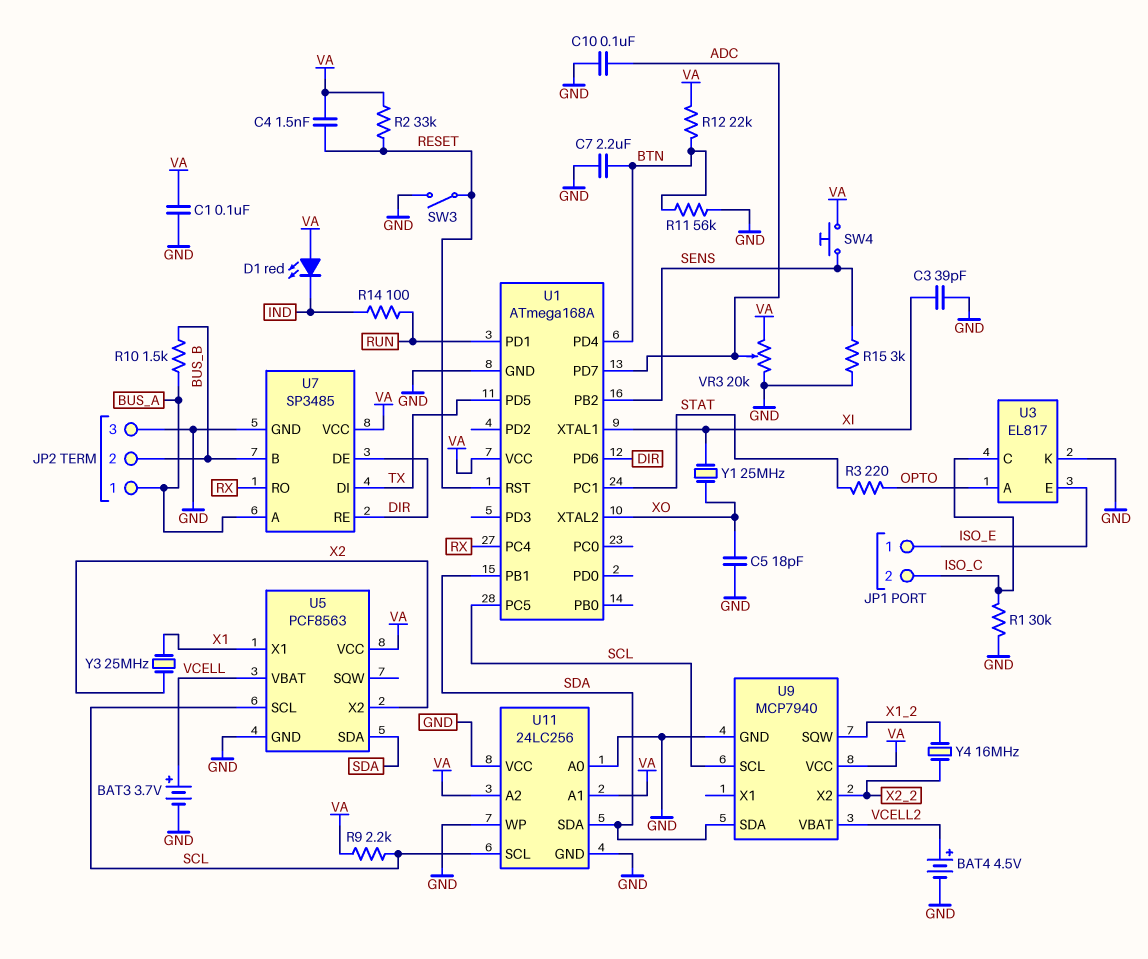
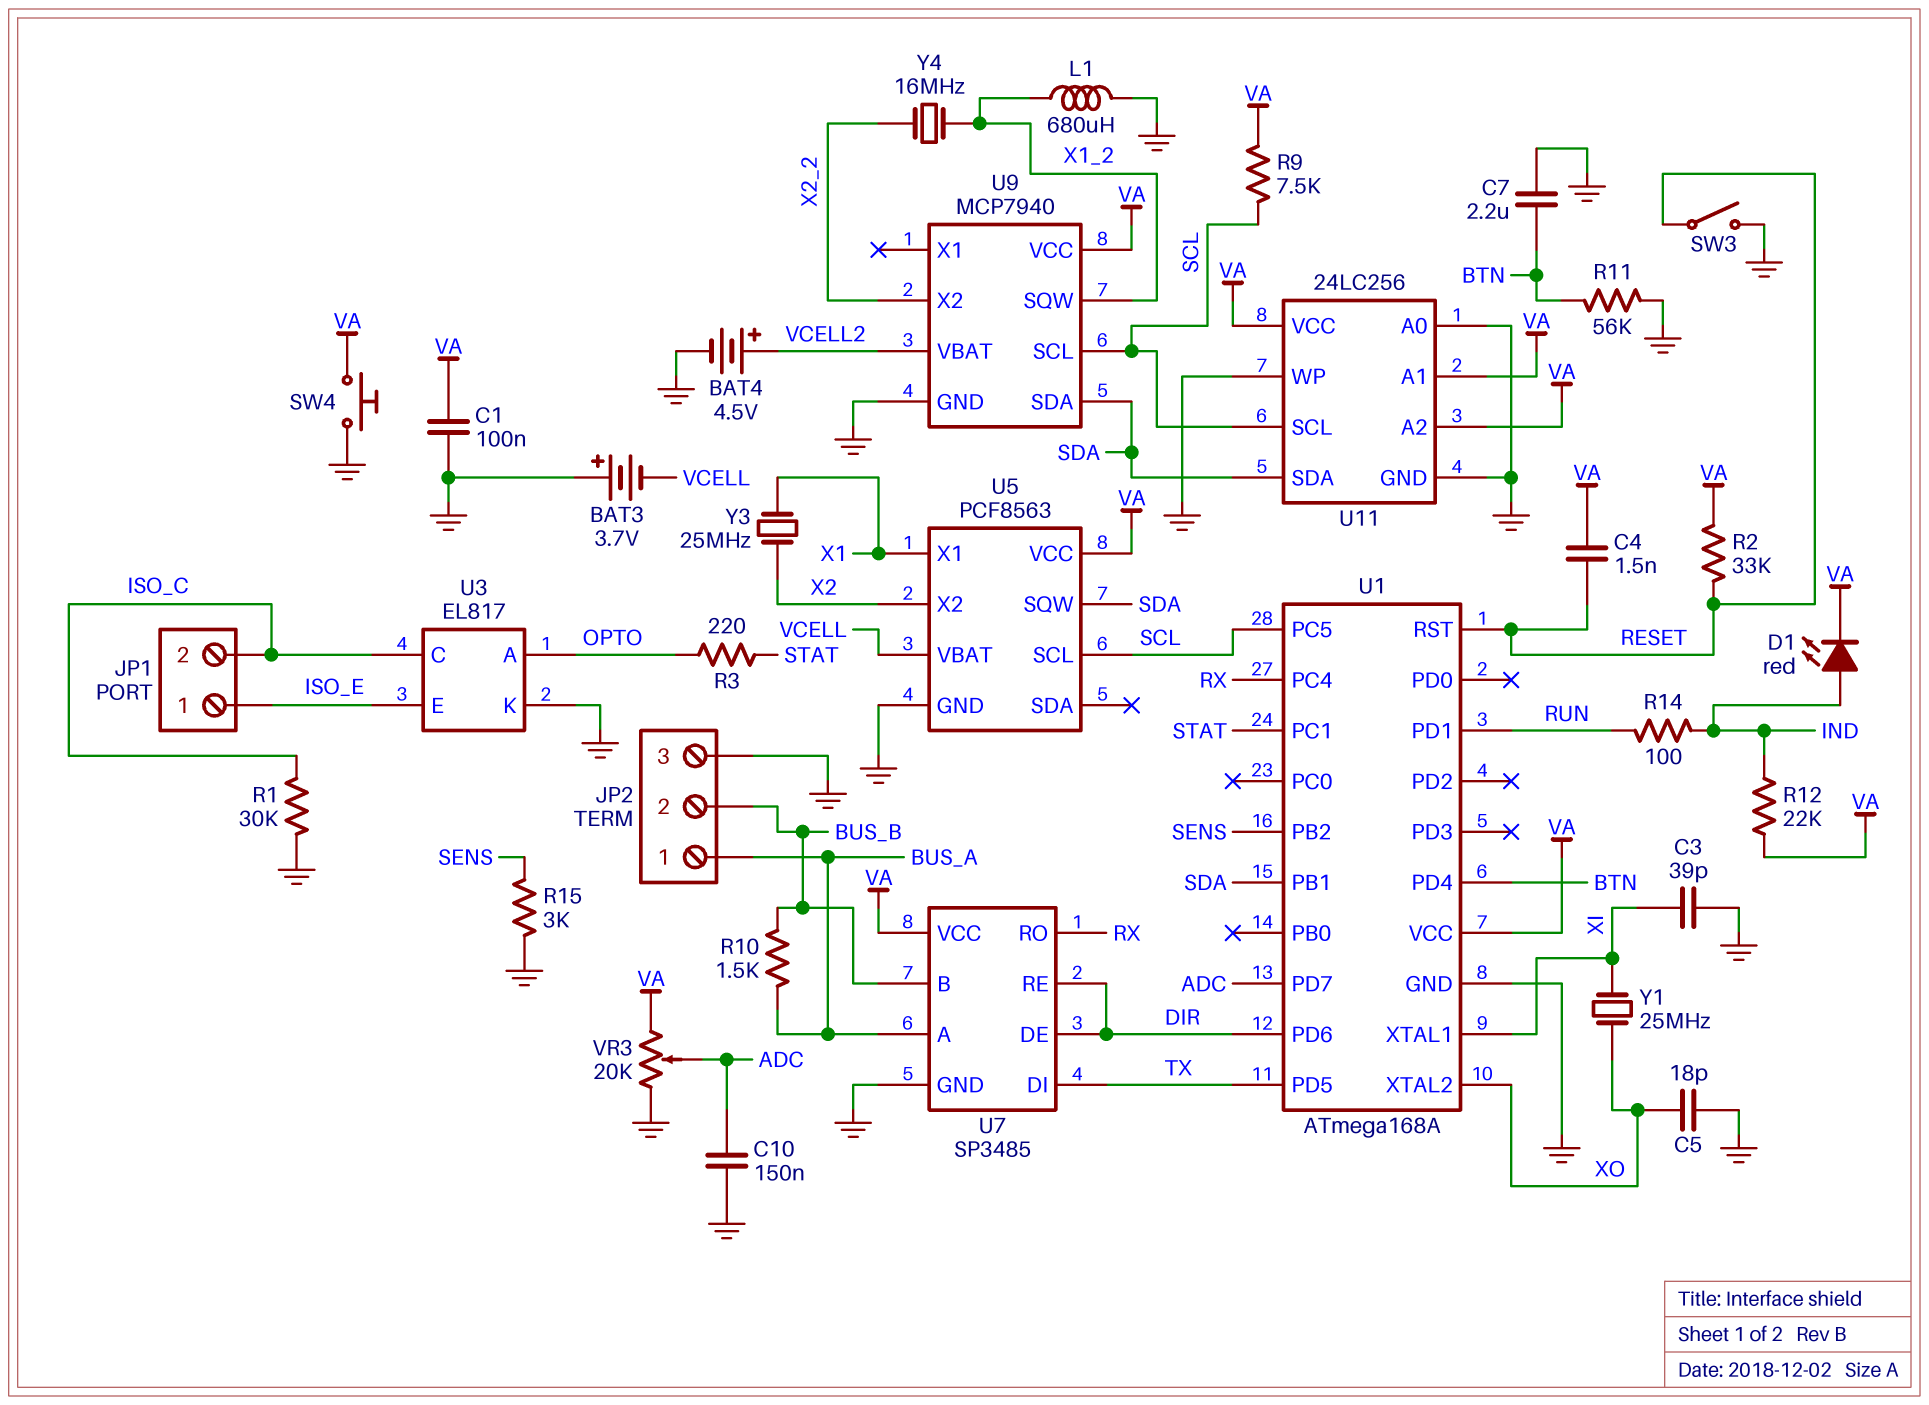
BAT3: 3.7V (plus VCELL, minus GND) -> 3.7V (plus GND, minus VCELL)
C10: 100nF (ADC, GND) -> 150nF (ADC, GND)
D1: LED red (A VA, K IND) -> LED red (A IND, K VA)
L1: none -> 680uH (GND, X1_2)
R9: 2.2k (SCL, VA) -> 7.5k (SCL, VA)
R12: 22k (BTN, VA) -> 22k (IND, VA)
SW4: button (SENS, VA) -> button (GND, VA)
U5 pin SDA: SDA -> none
U5 pin SQW: none -> SDA
U11 pin VCC: GND -> VA

